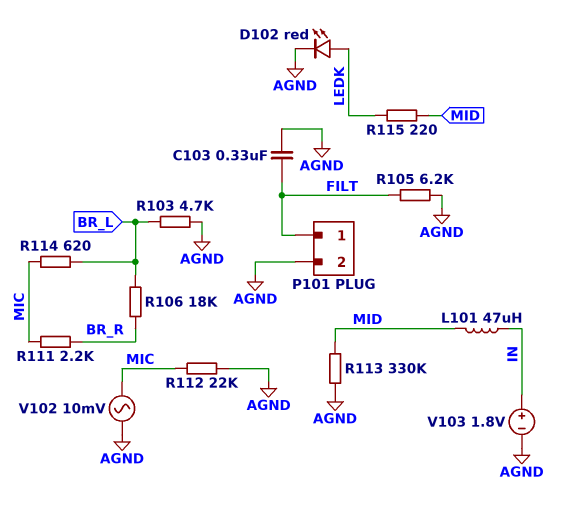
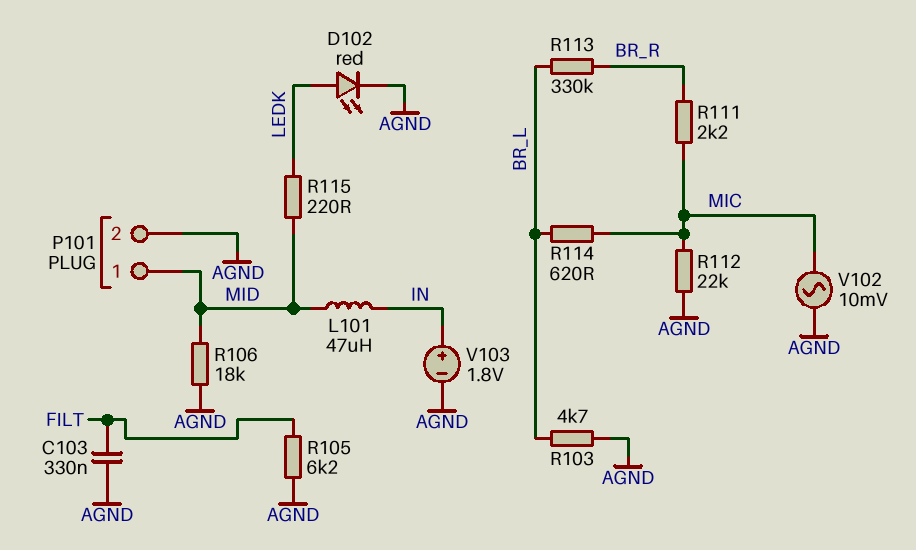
P101 pin 1: FILT -> MID
R106: 18k (BR_L, BR_R) -> 18k (AGND, MID)
R113: 330k (AGND, MID) -> 330k (BR_L, BR_R)

